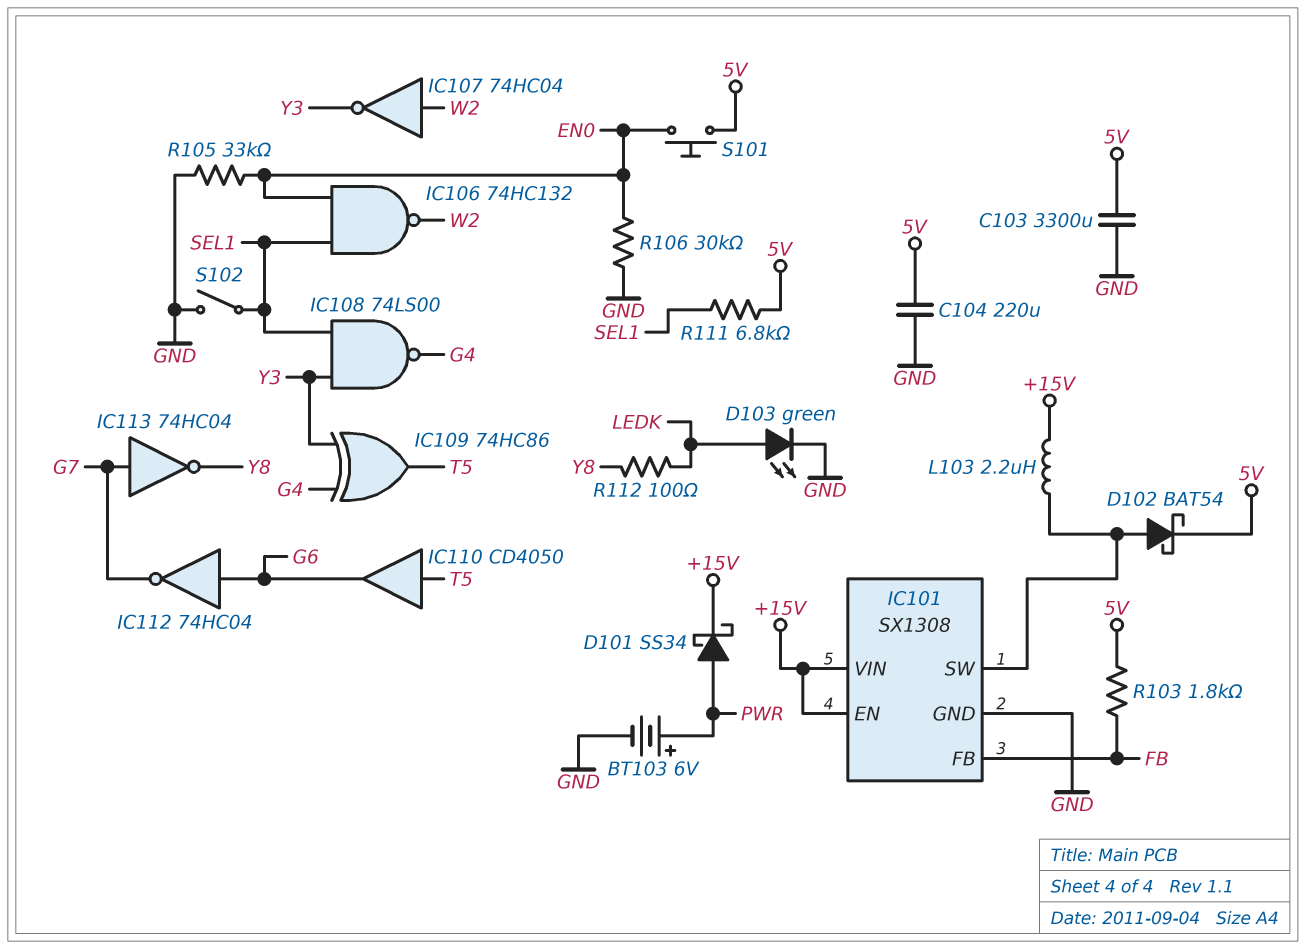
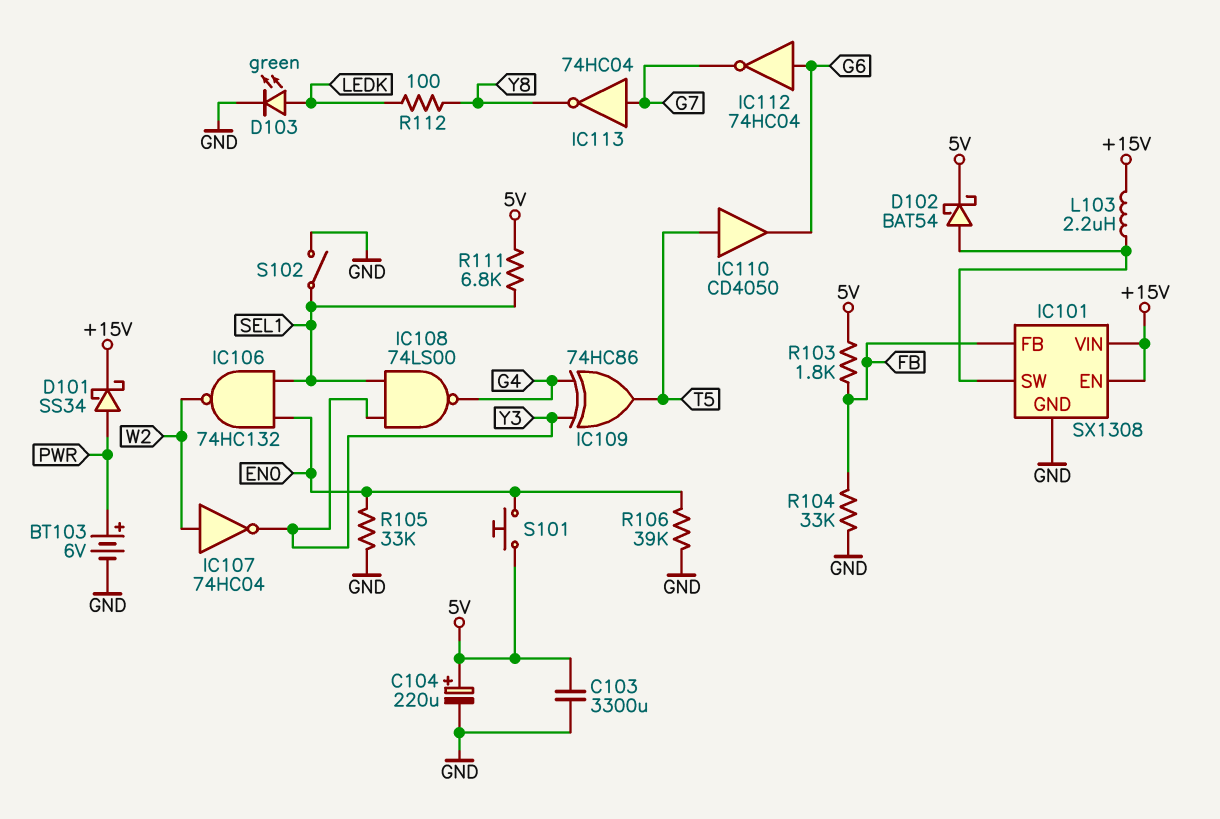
C104: 220uF (5V, GND) -> 220uF (plus 5V, minus GND)
R104: none -> 33k (FB, GND)
R106: 30k (EN0, GND) -> 39k (EN0, GND)

